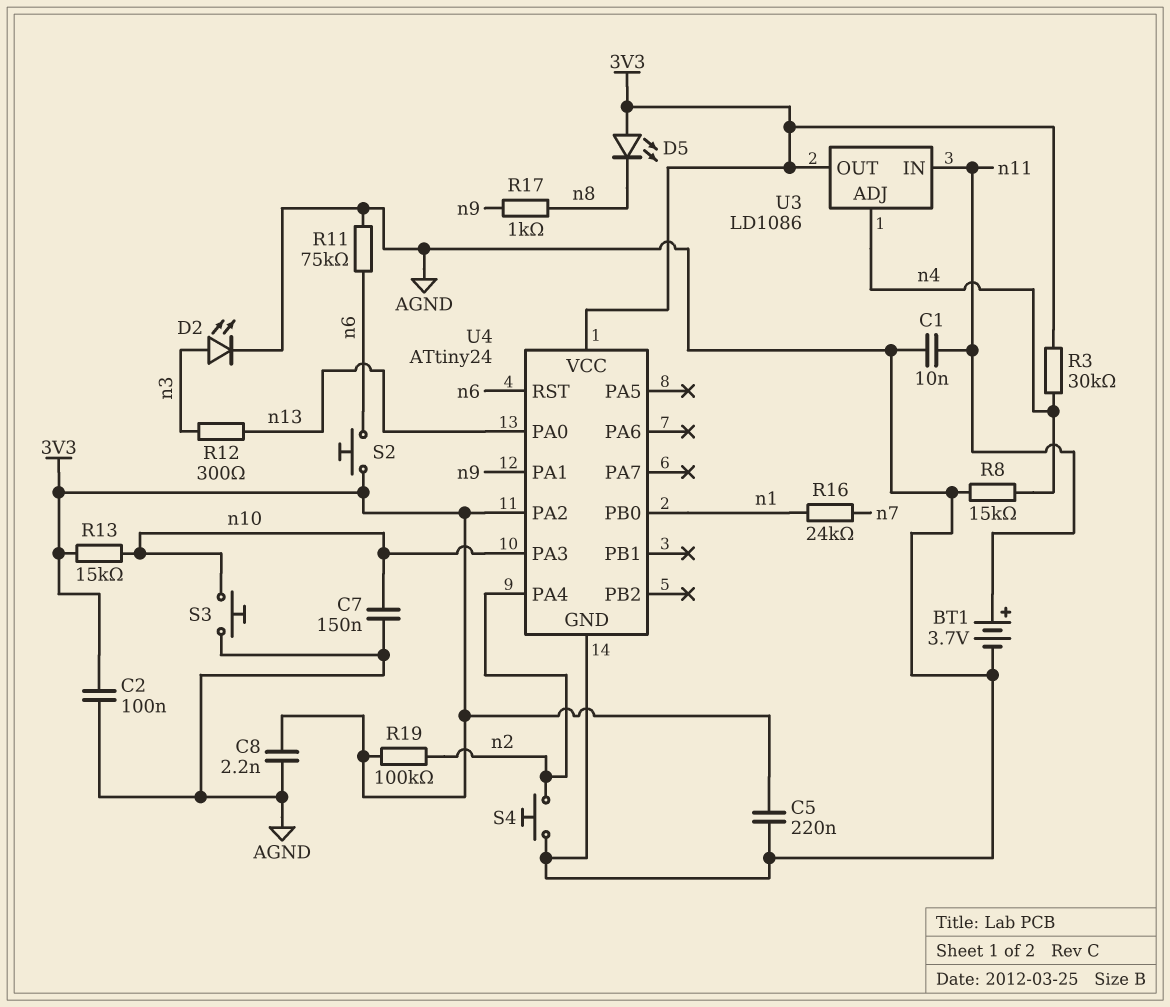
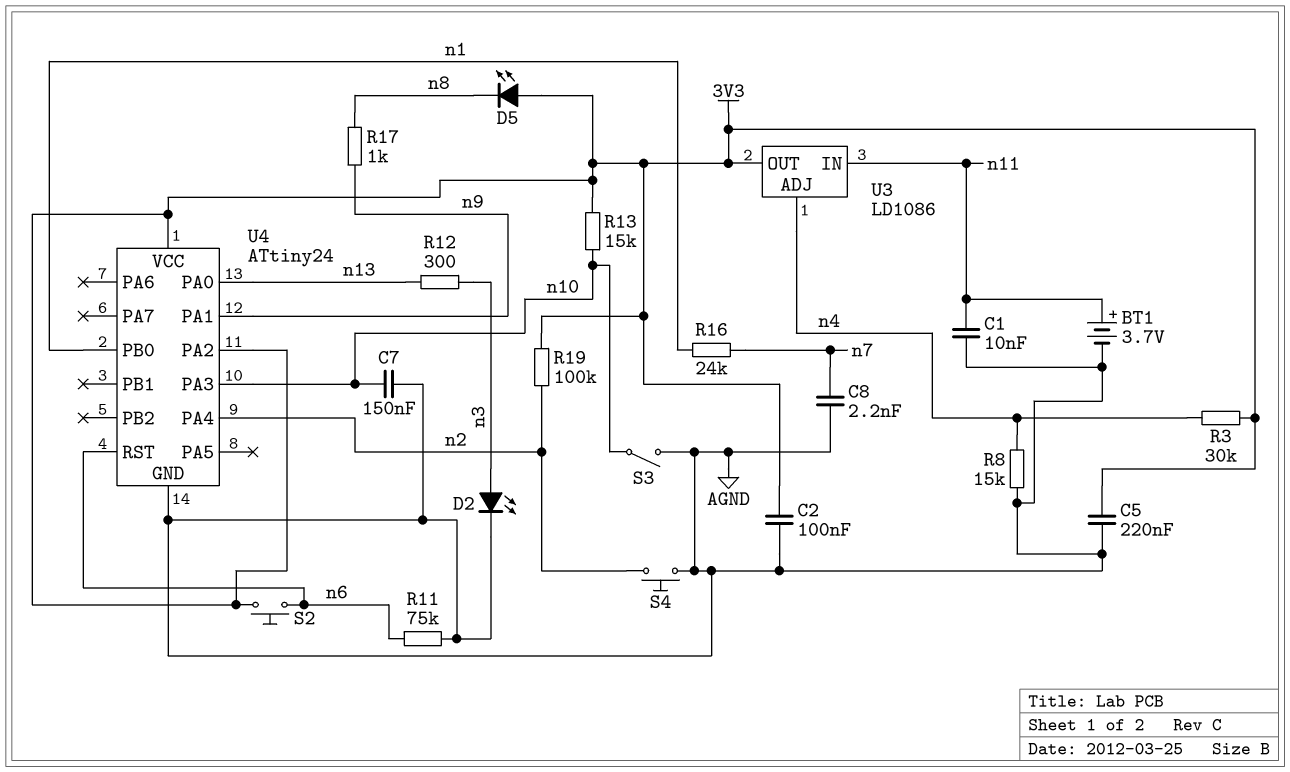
C8: 2.2nF (3V3, AGND) -> 2.2nF (AGND, n7)
S3: button (AGND, n10) -> switch (AGND, n10)

